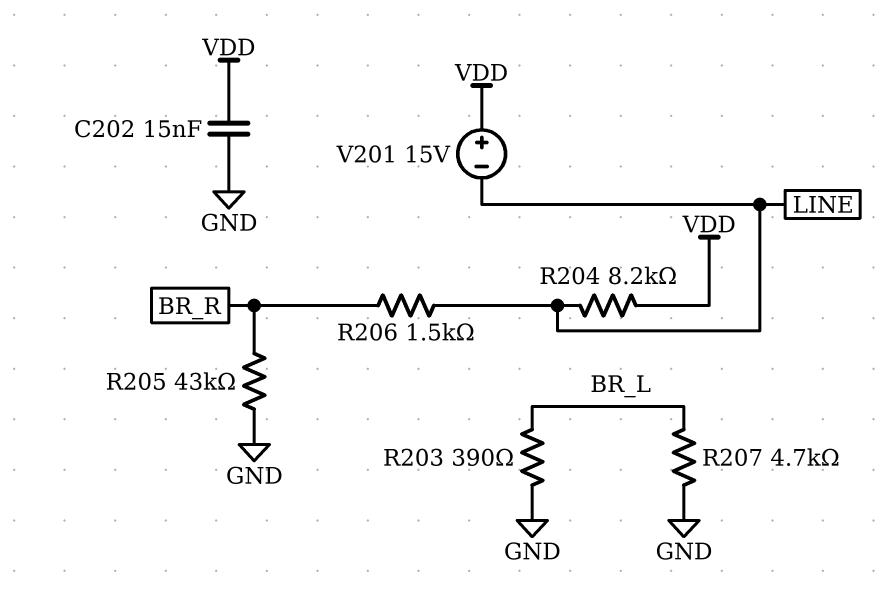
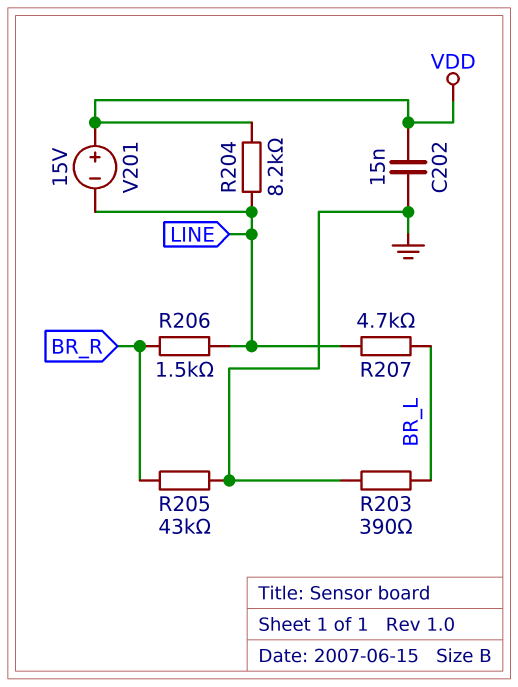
R207: 4.7k (BR_L, GND) -> 4.7k (BR_L, LINE)

